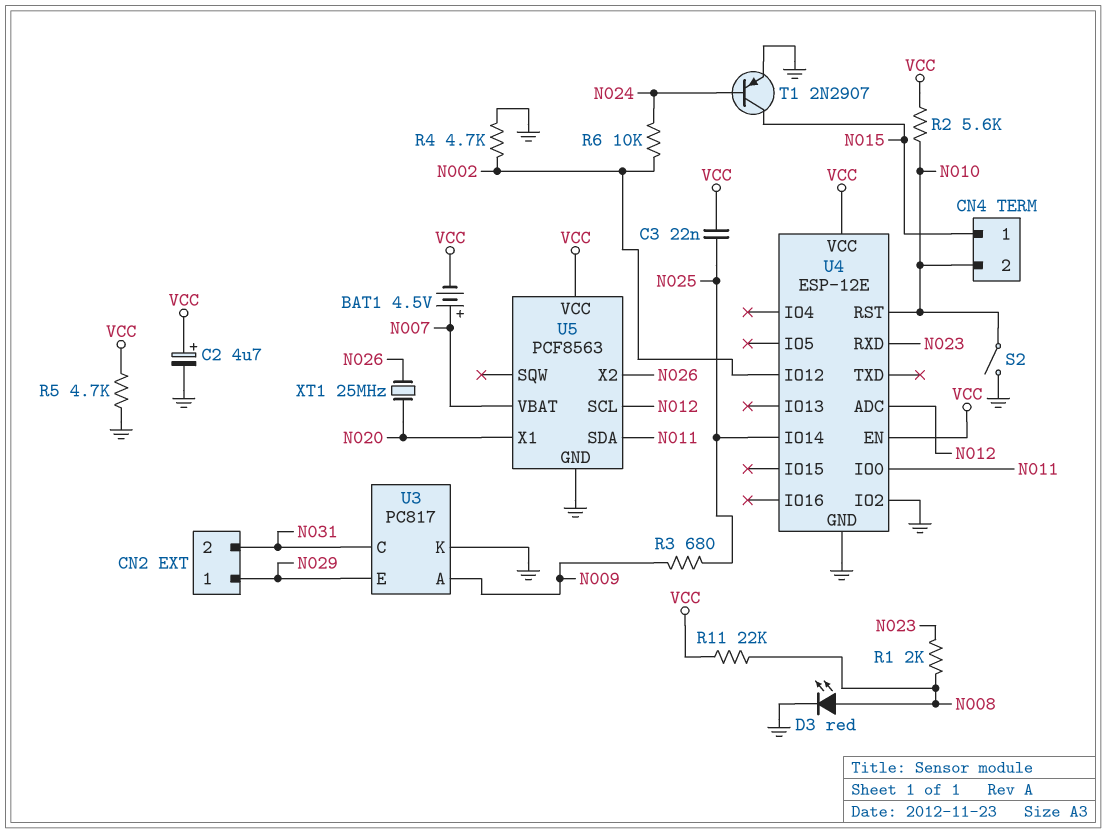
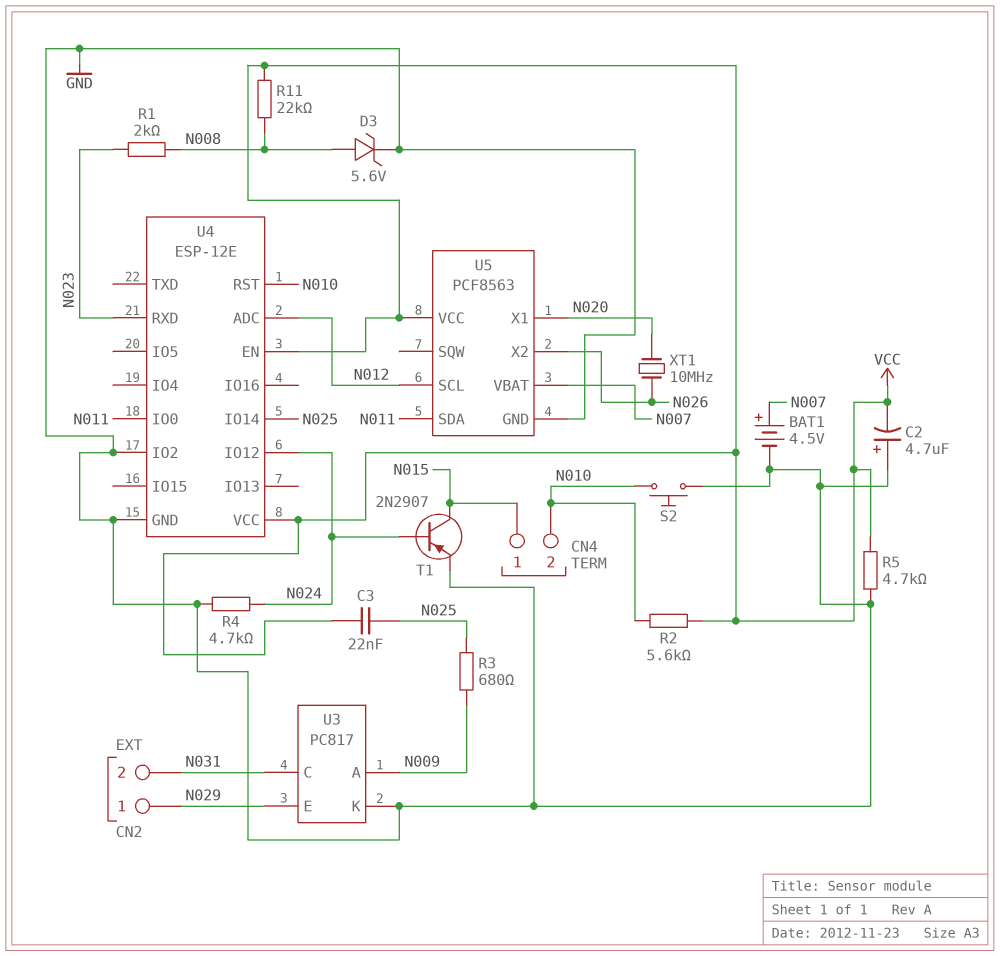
BAT1: 4.5V (plus N007, minus VCC) -> 4.5V (plus N007, minus GND)
C2: 4.7uF (plus VCC, minus GND) -> 4.7uF (plus GND, minus VCC)
D3: LED red (A N008, K GND) -> zener 5.6V (A N008, K GND)
R4: 4.7k (GND, N002) -> 4.7k (GND, N024)
R6: 10k (N002, N024) -> none
S2: switch (GND, N010) -> button (GND, N010)
U4 pin IO12: N002 -> N024
XT1: 25MHz (N020, N026) -> 10MHz (N020, N026)

